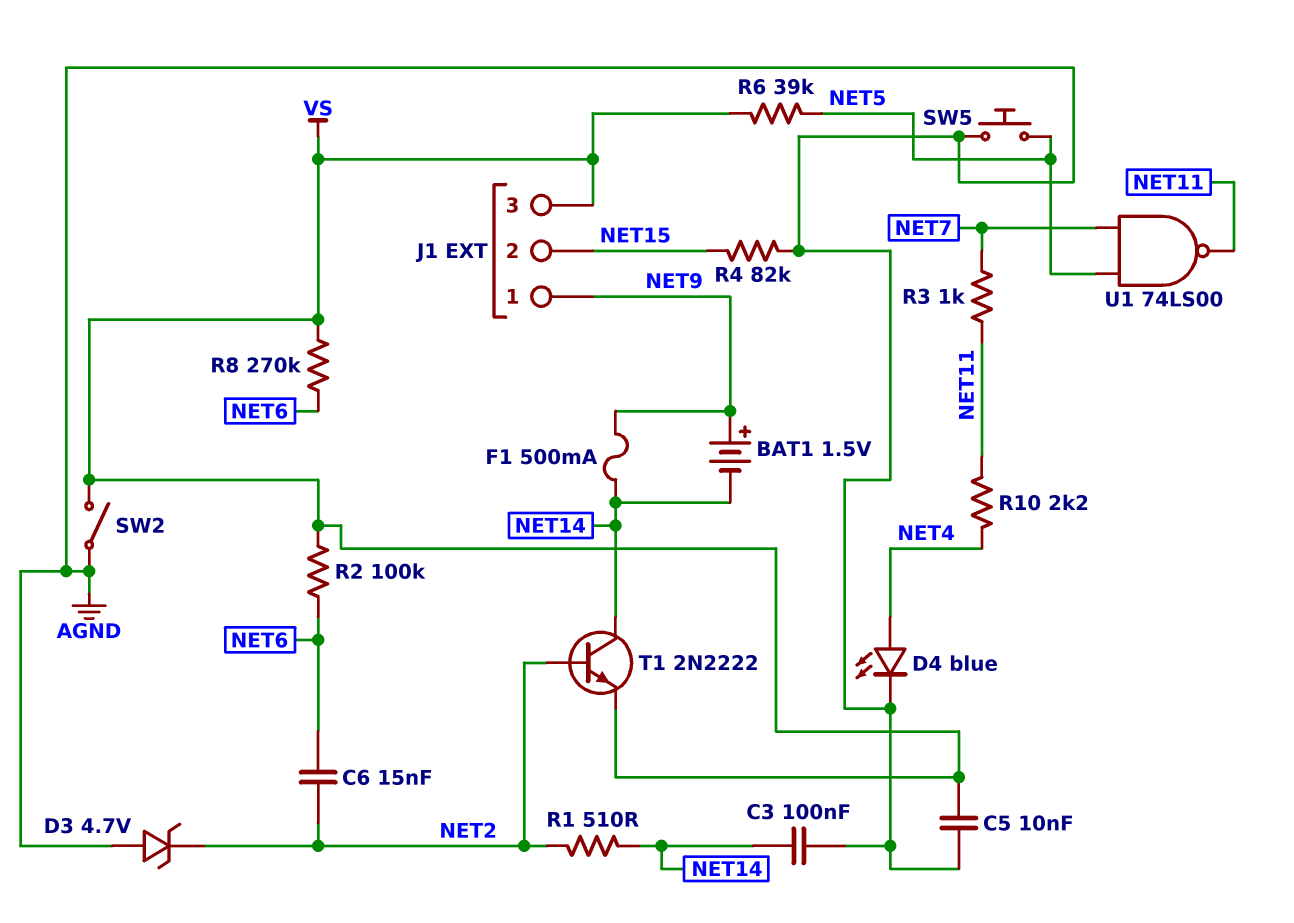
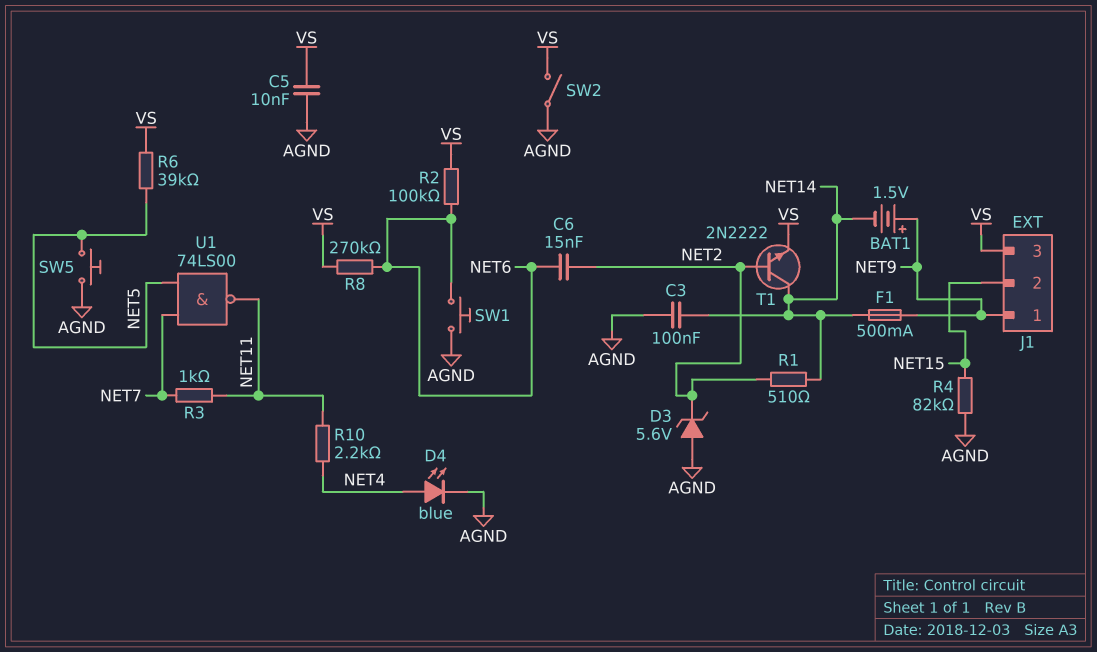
D3: zener 4.7V (A AGND, K NET2) -> zener 5.6V (A AGND, K NET2)
SW1: none -> button (AGND, NET6)

